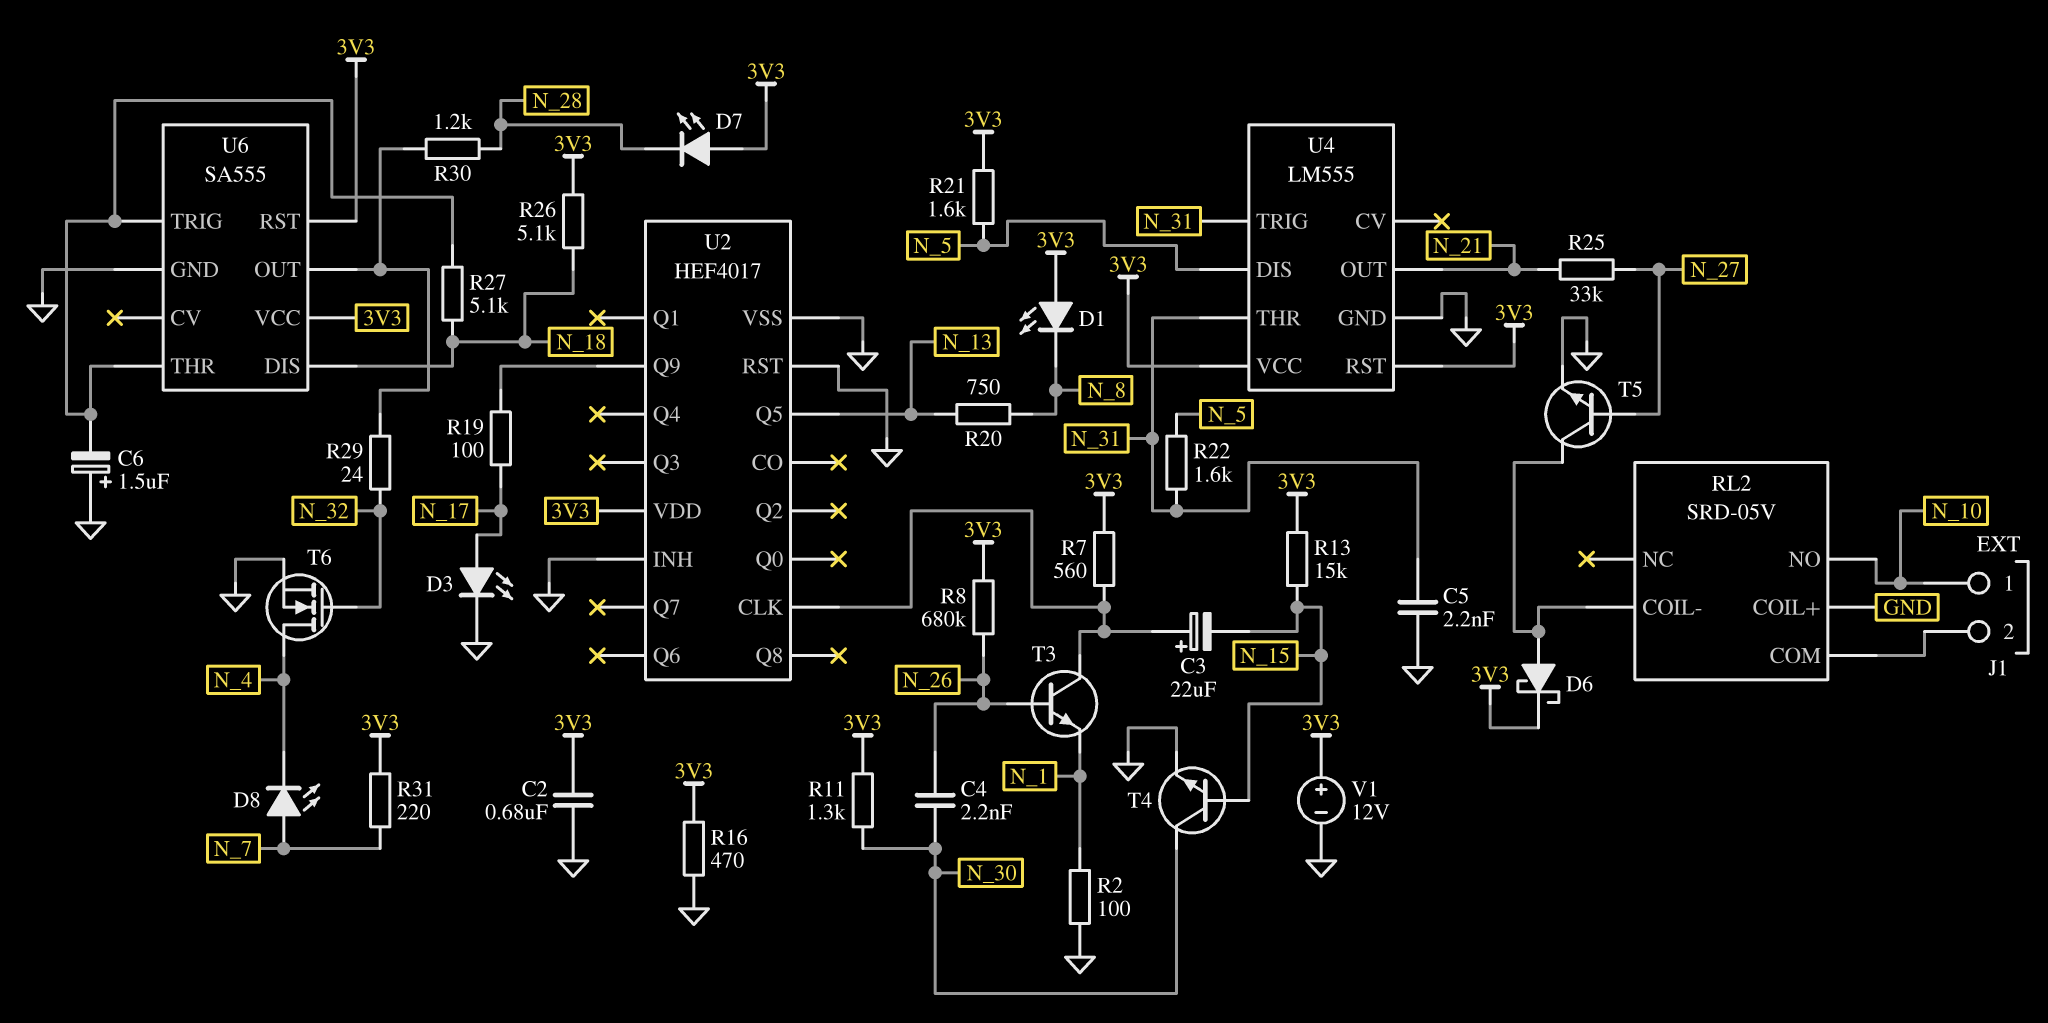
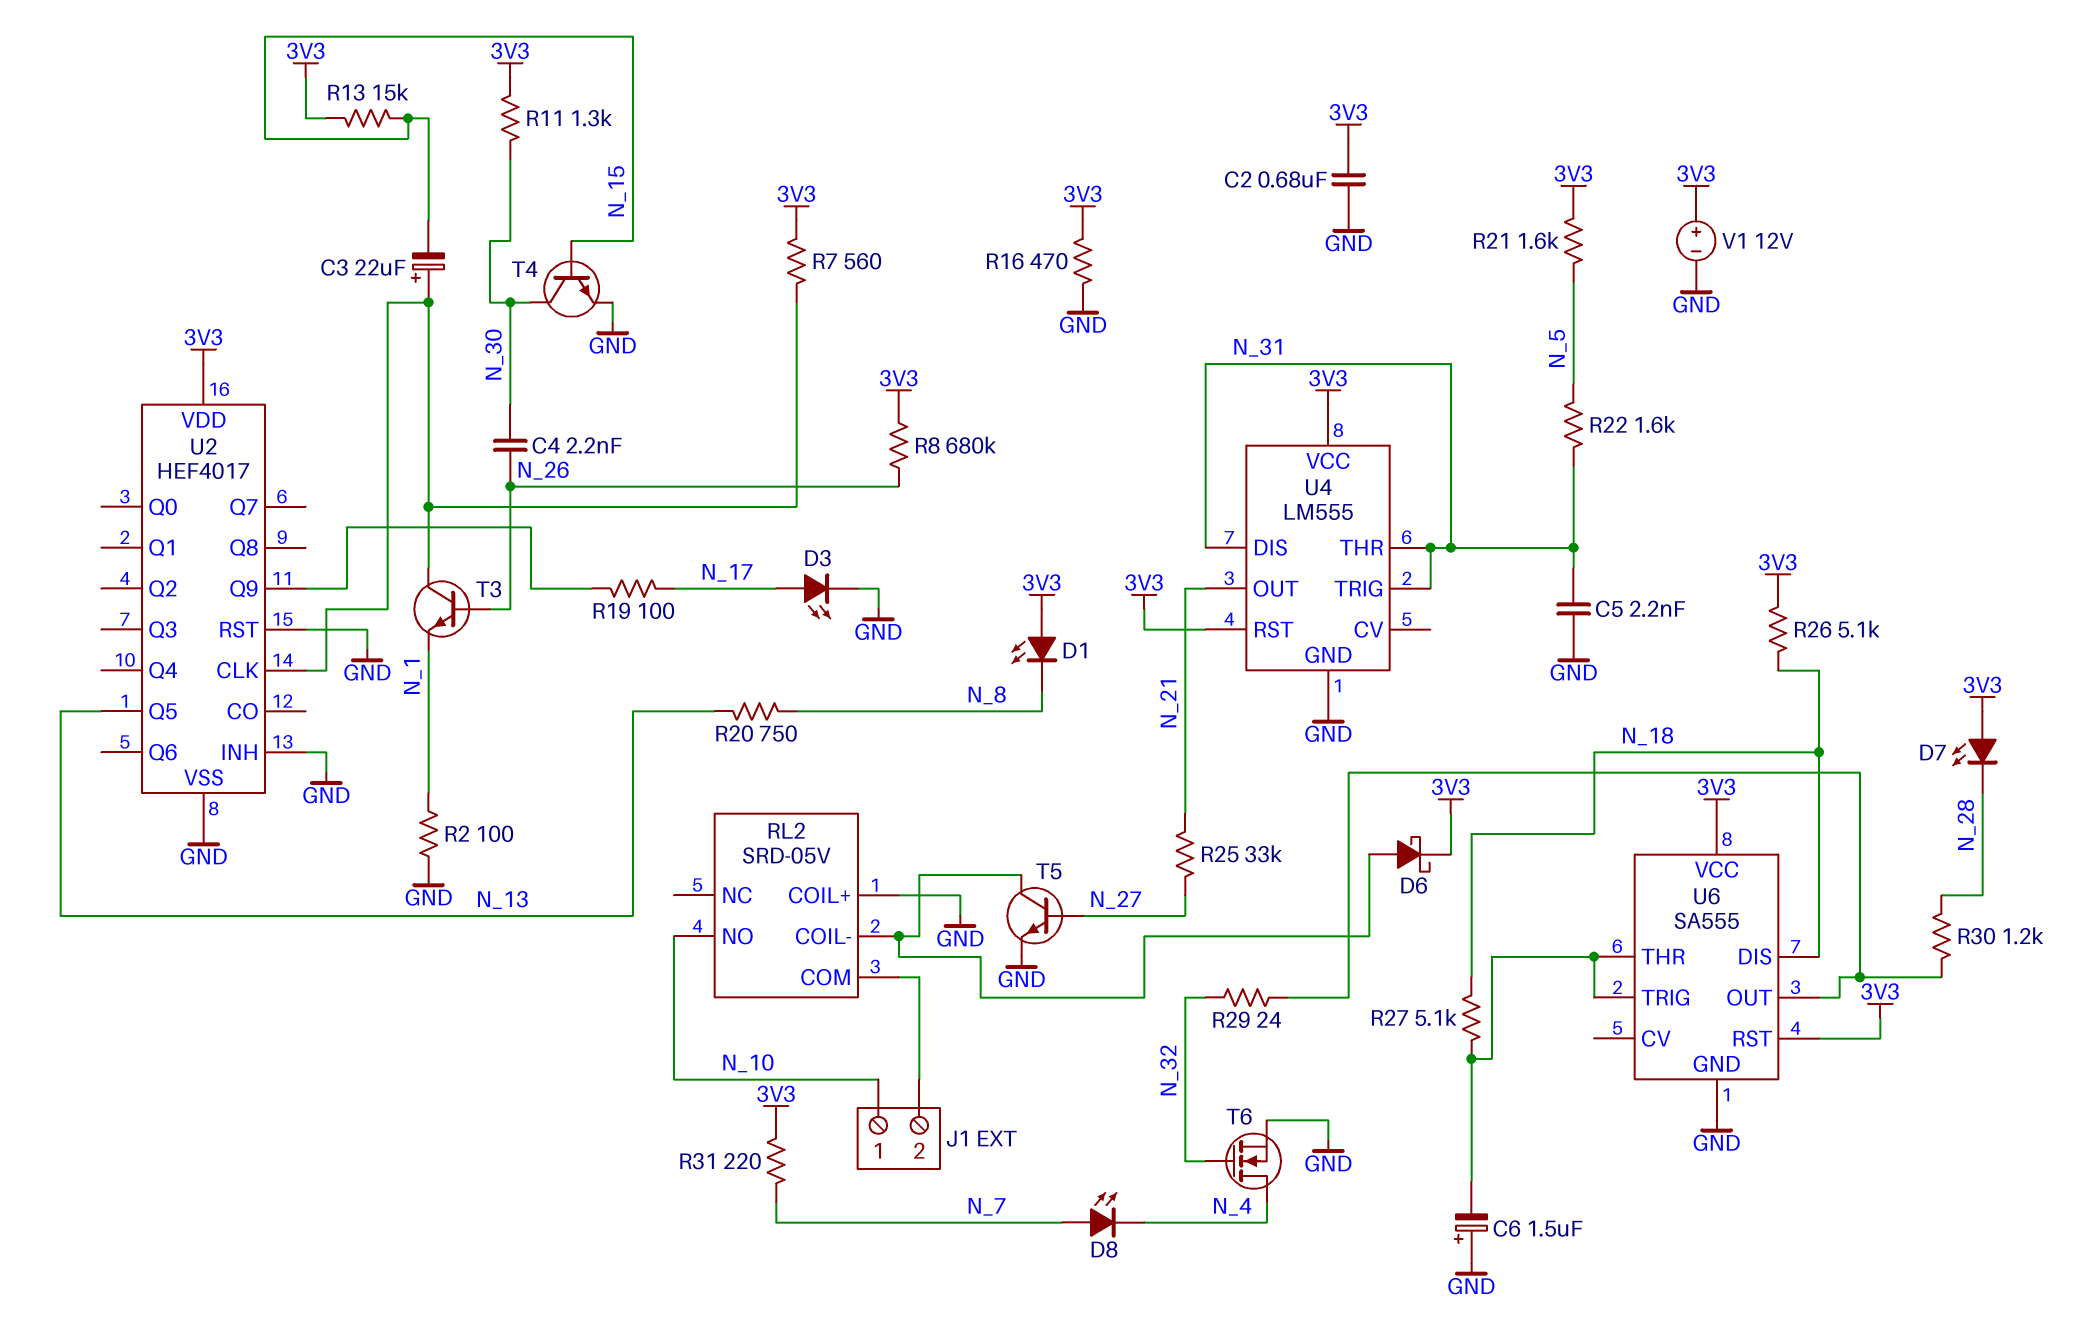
U4 pin DIS: N_5 -> N_31

